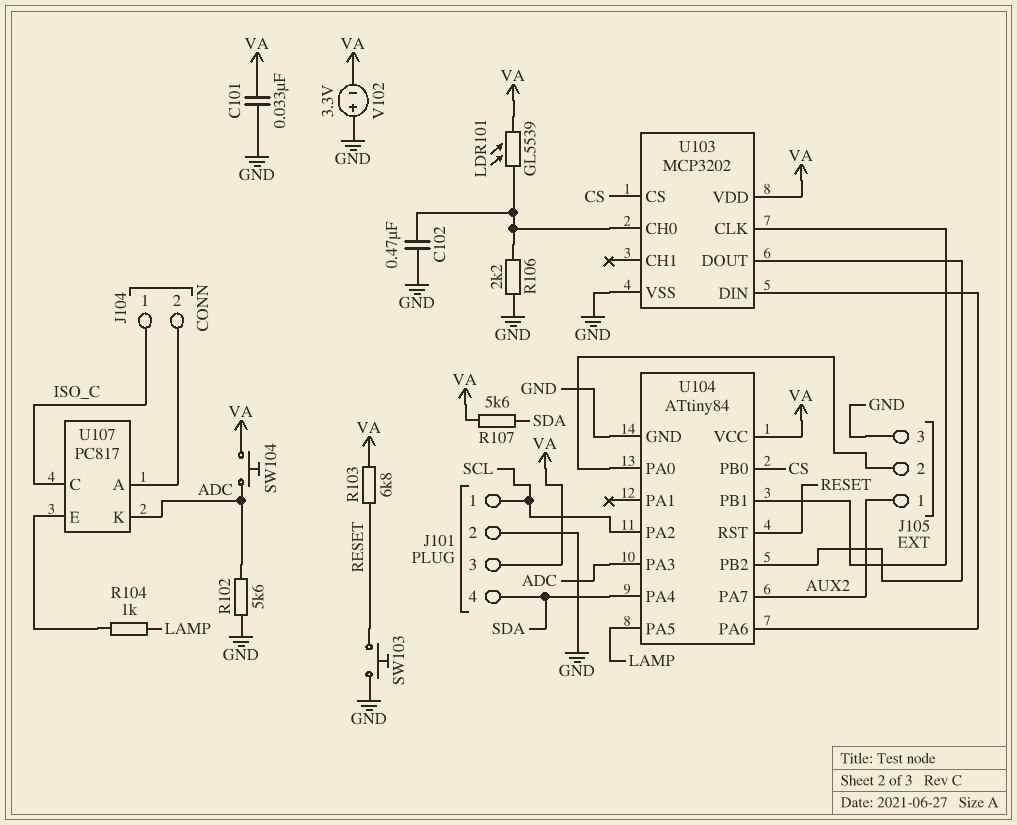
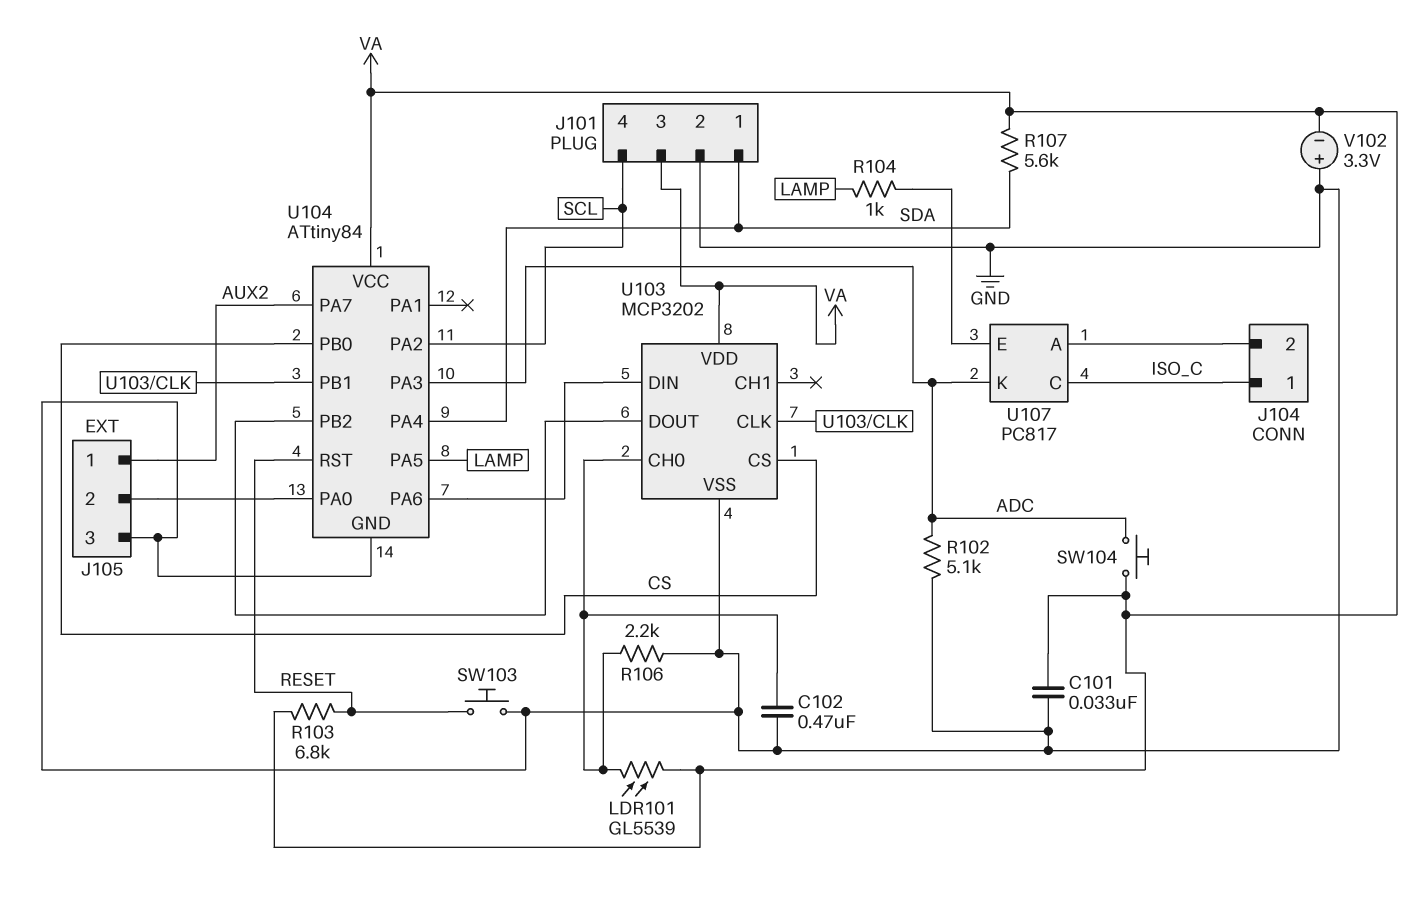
J101 pin 1: SCL -> SDA
J101 pin 4: SDA -> SCL
R102: 5.6k (ADC, GND) -> 5.1k (ADC, GND)

